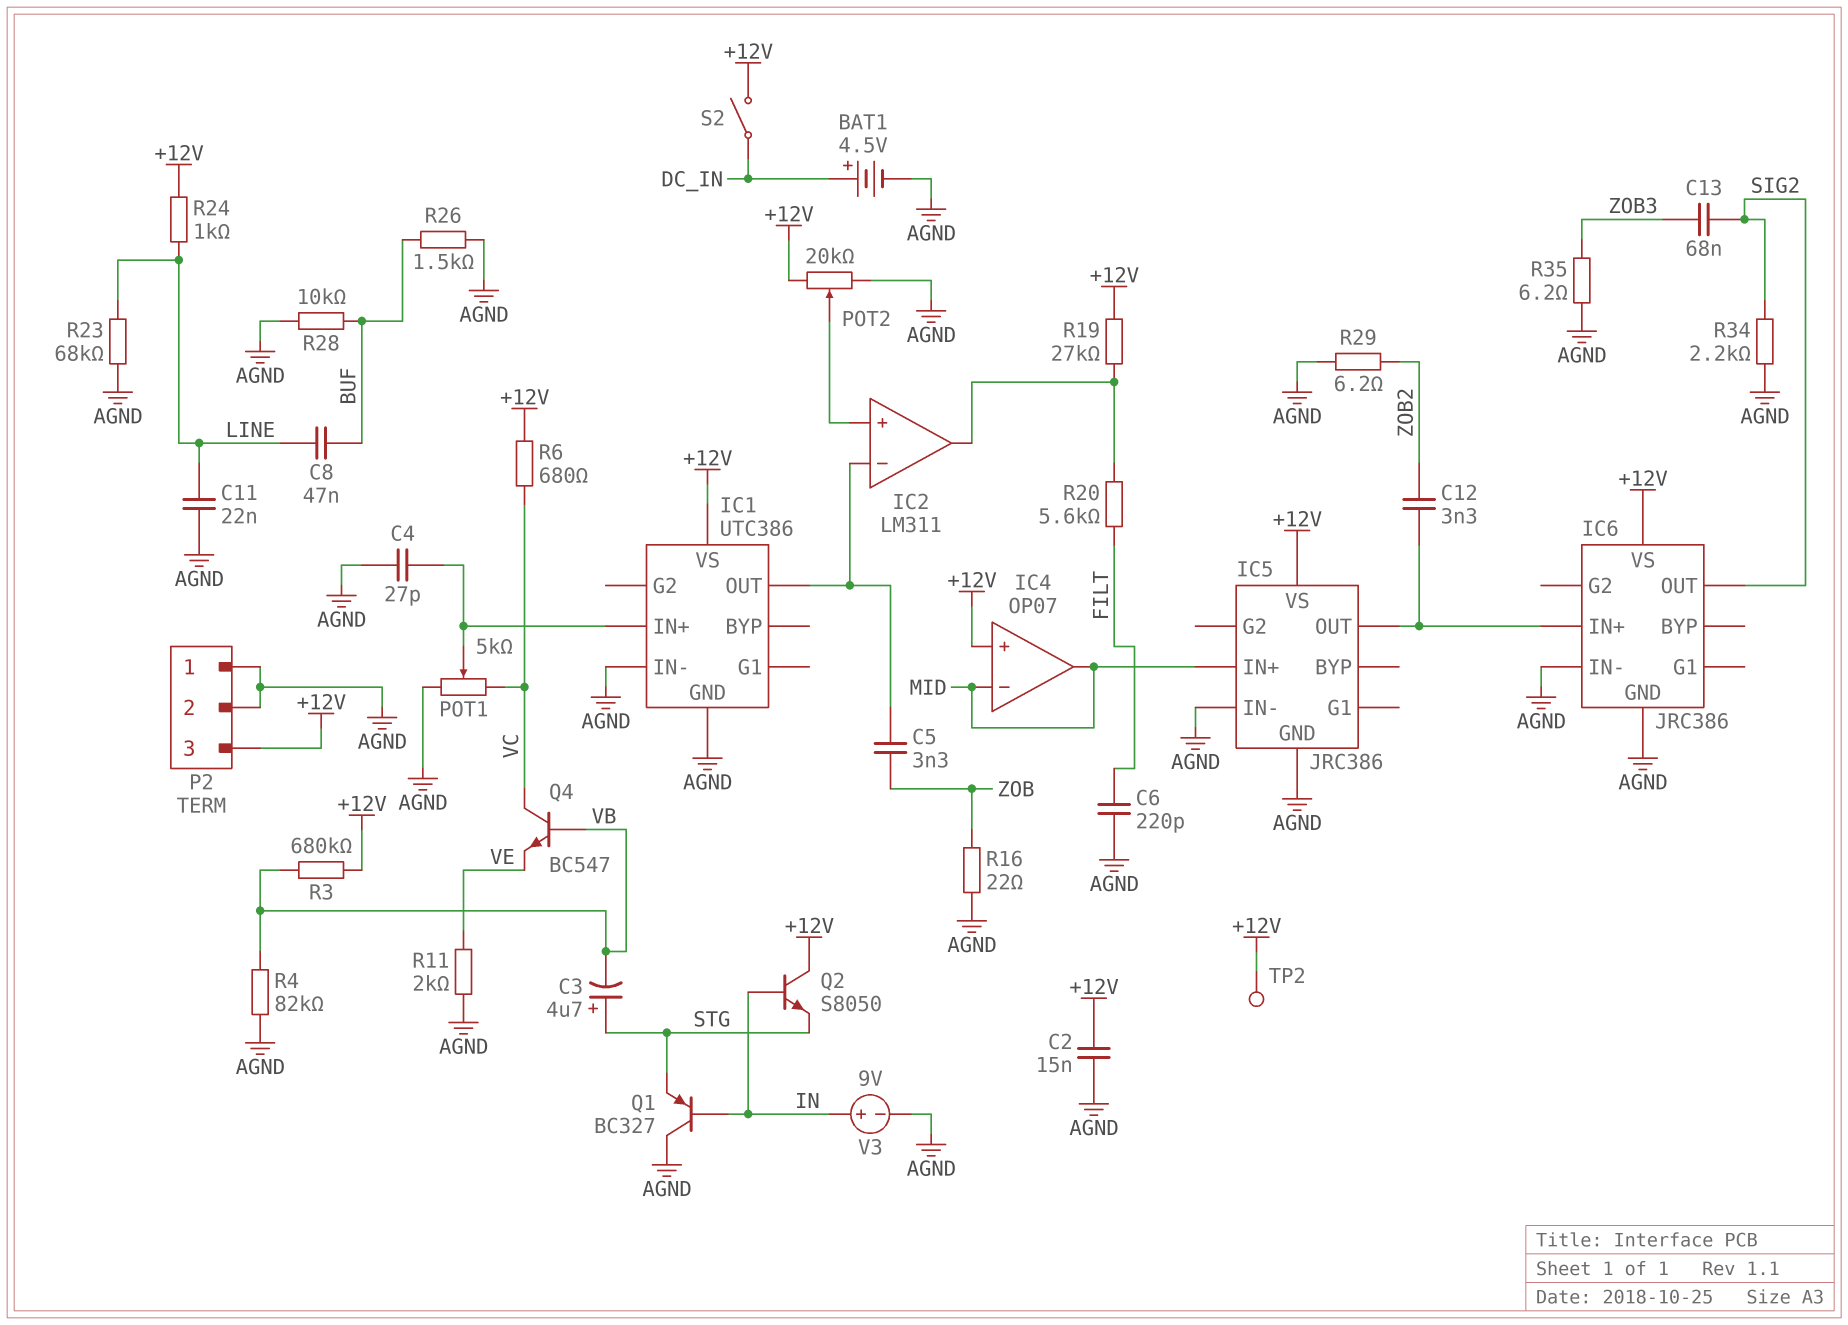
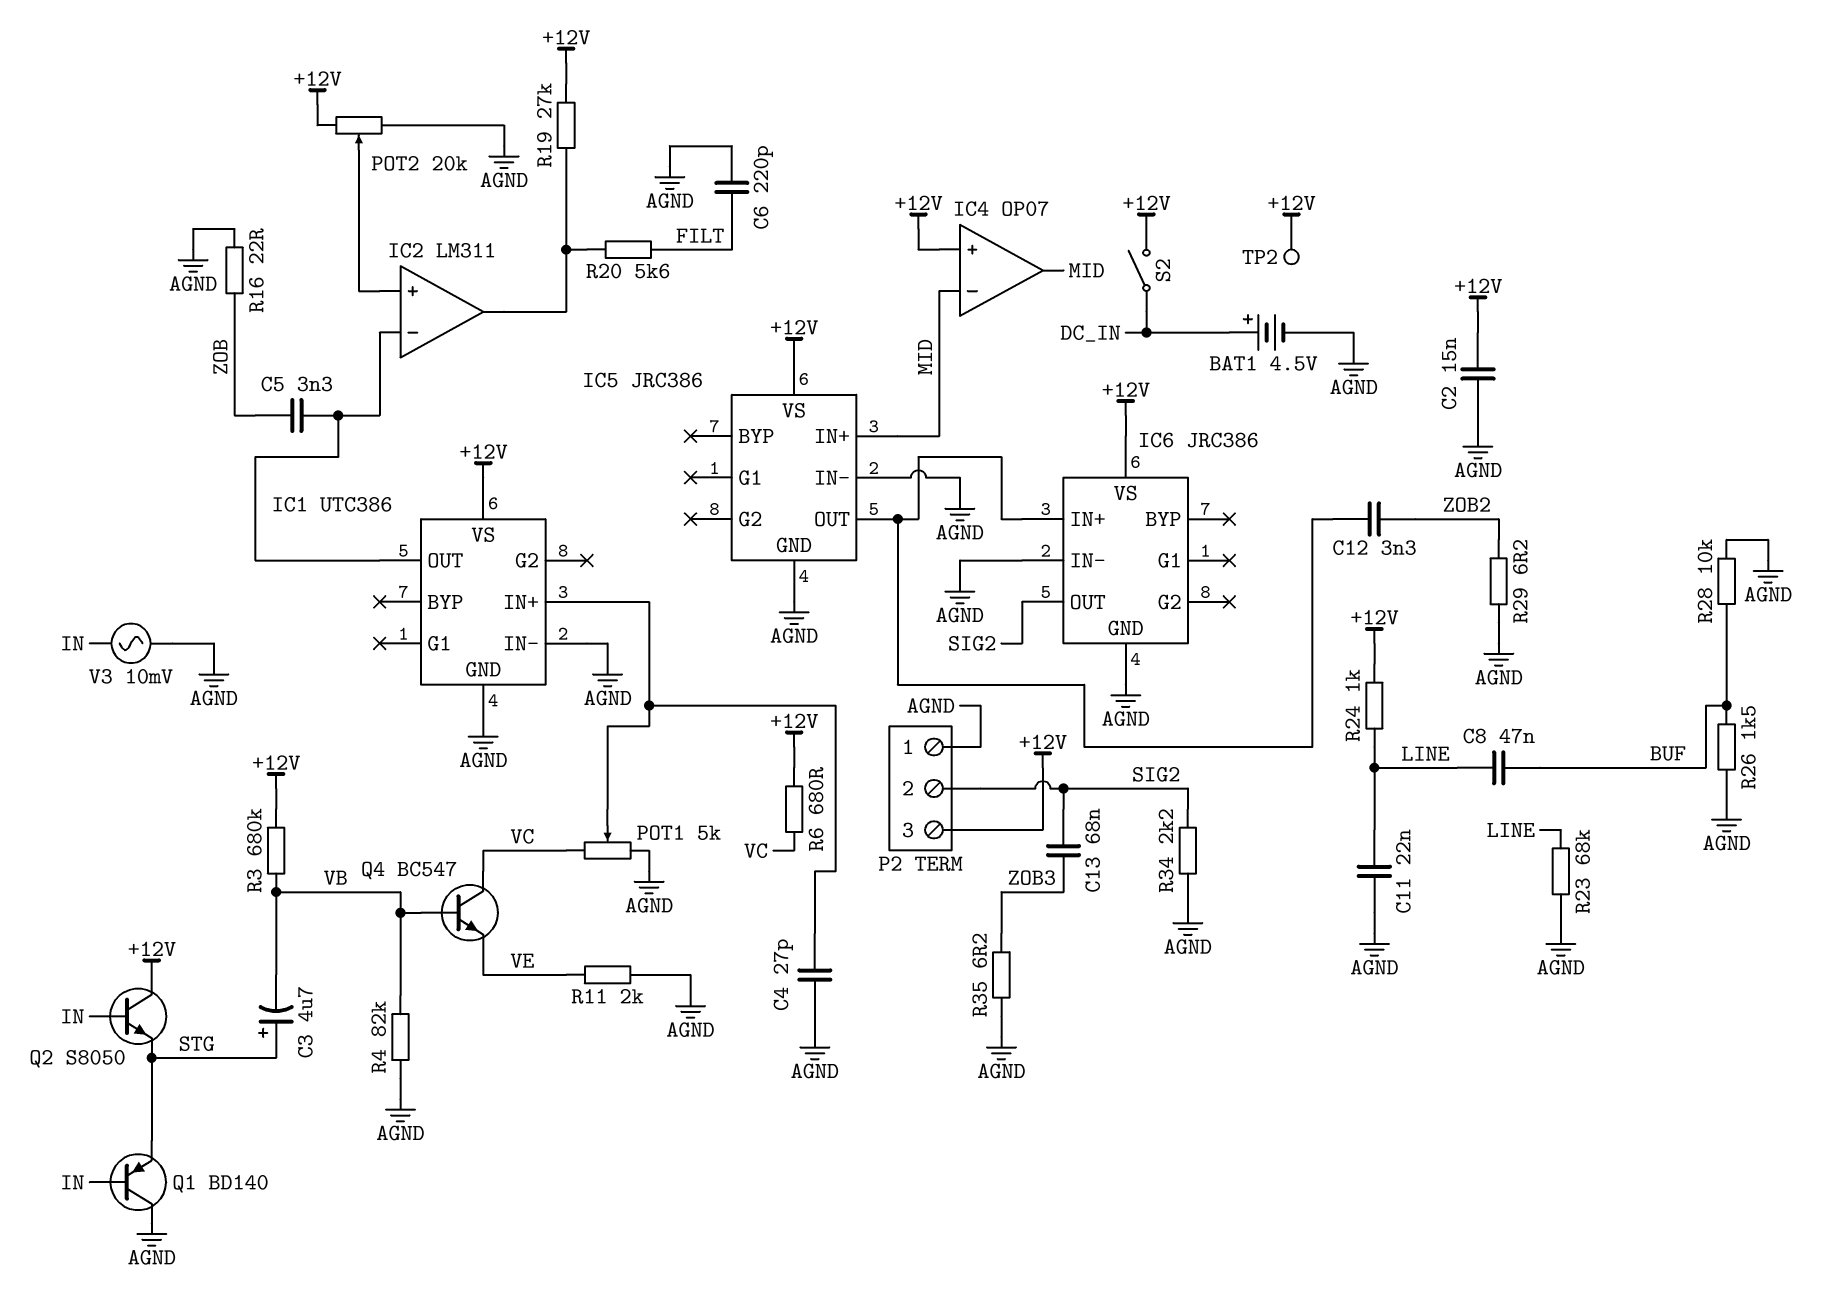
P2 pin 2: AGND -> SIG2
Q1: PNP BC327 (B IN, C AGND, E STG) -> PNP BD140 (B IN, C AGND, E STG)
V3: 9V (plus IN, minus AGND) -> AC 10mV (AGND, IN)

